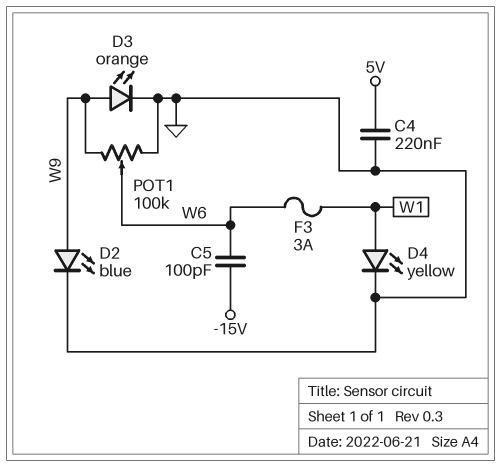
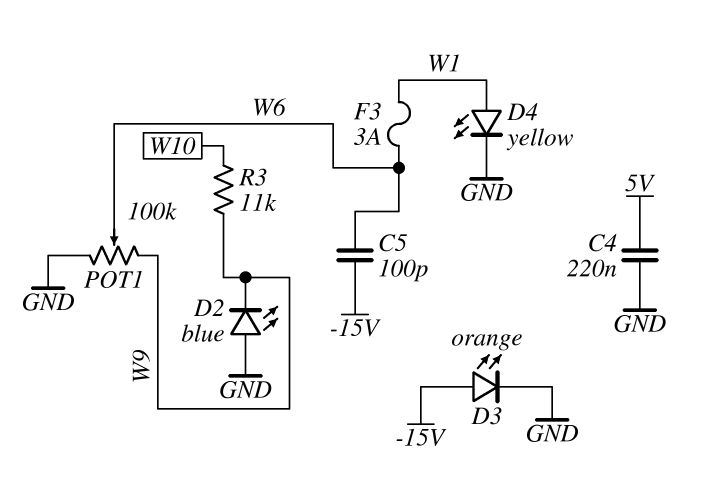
D2: LED blue (A W9, K GND) -> LED blue (A GND, K W9)
D3: LED orange (A W9, K GND) -> LED orange (A -15V, K GND)
R3: none -> 11k (W9, W10)

